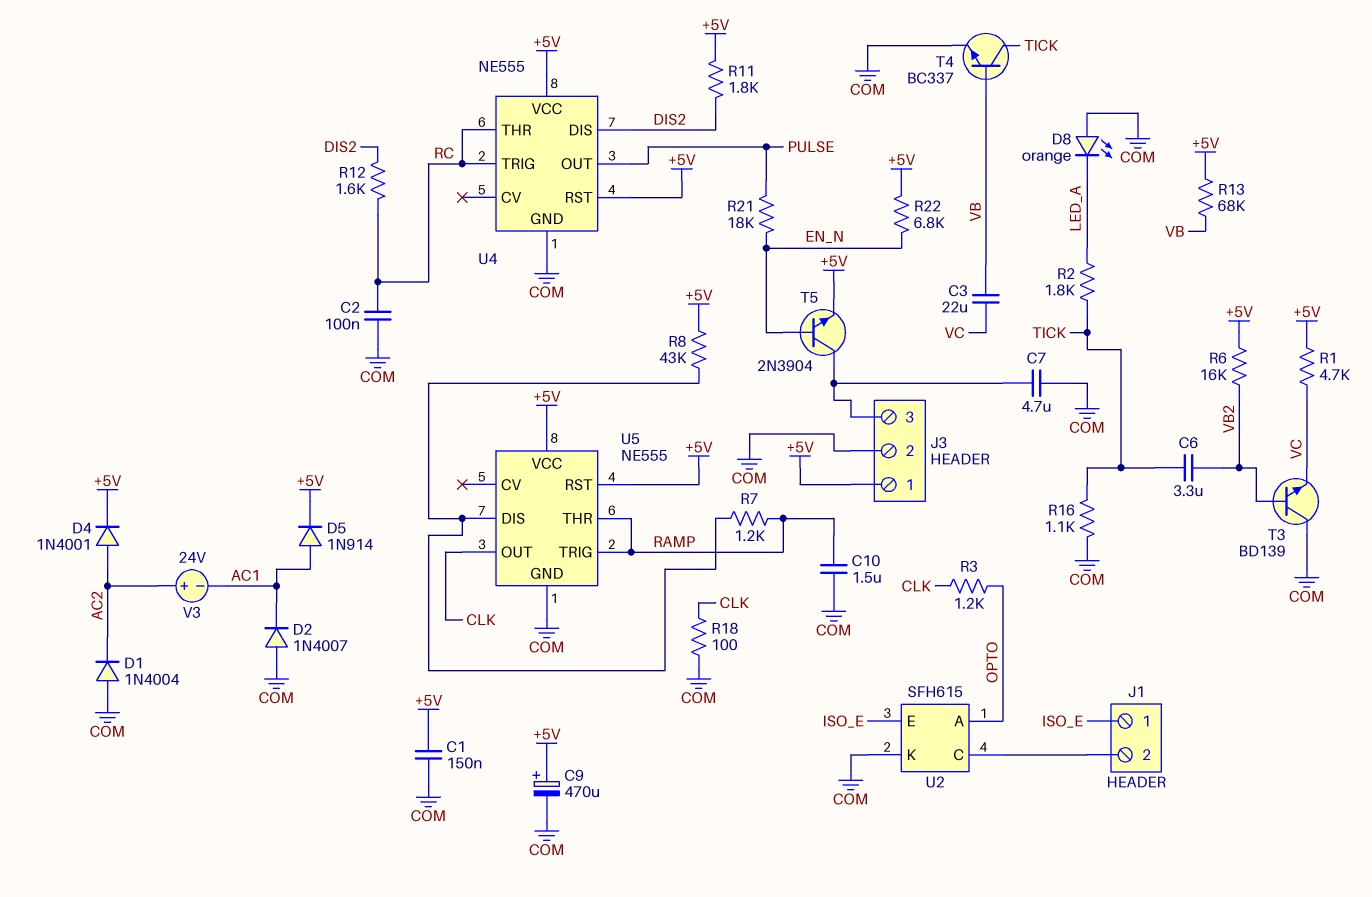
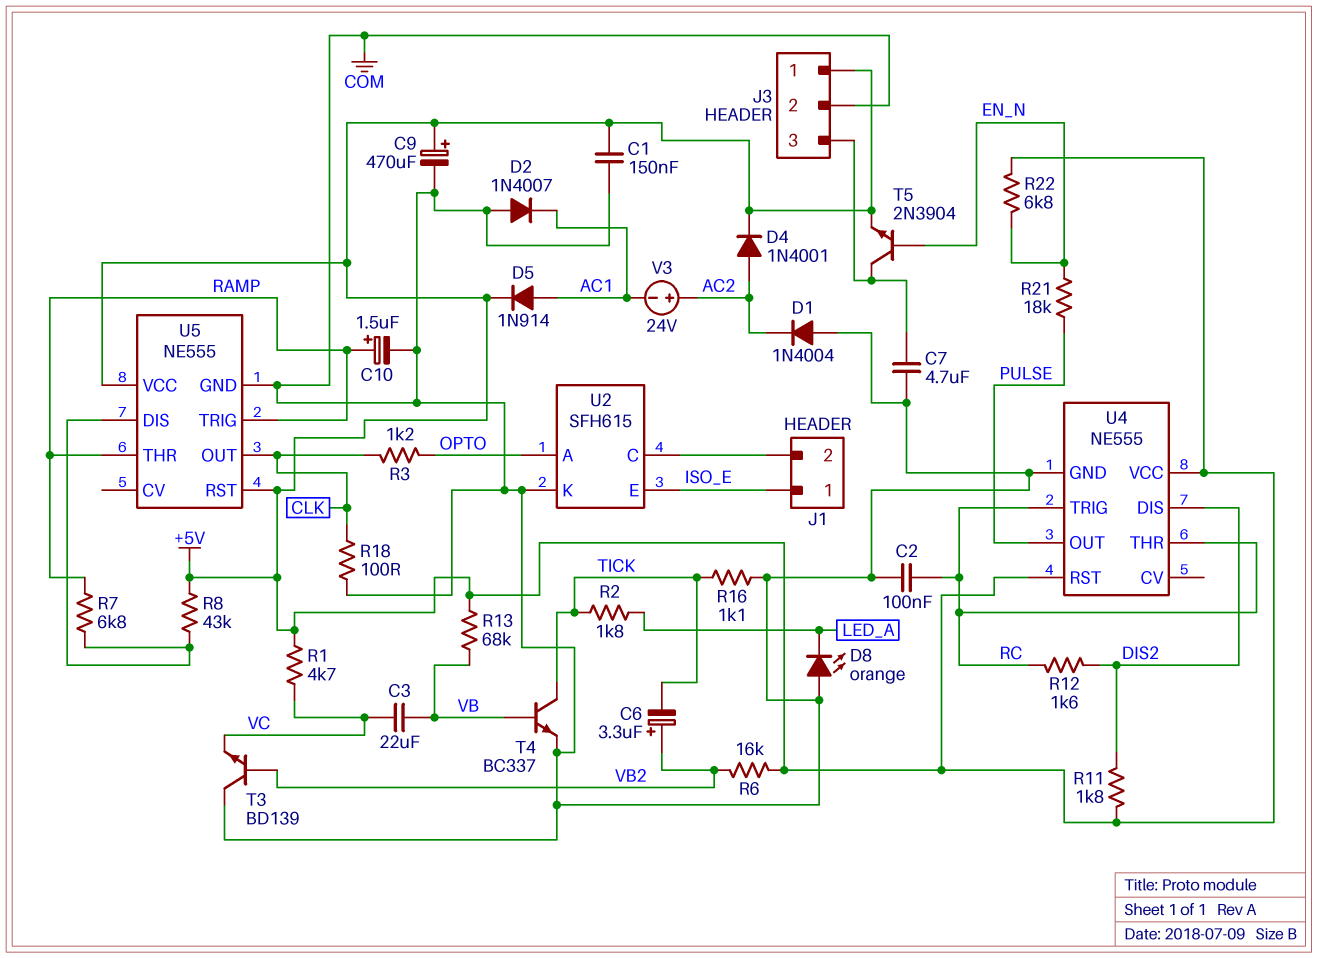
C6: 3.3uF (TICK, VB2) -> 3.3uF (plus VB2, minus TICK)
C10: 1.5uF (COM, RAMP) -> 1.5uF (plus RAMP, minus COM)
R7: 1.2k (RAMP, U5/DIS) -> 6.8k (RAMP, U5/DIS)

